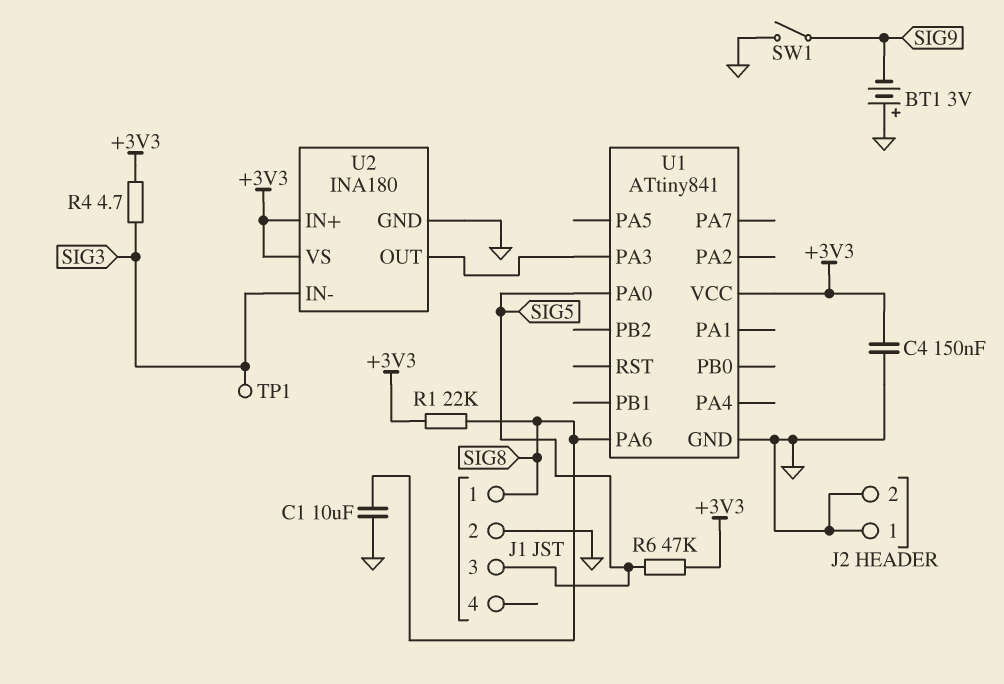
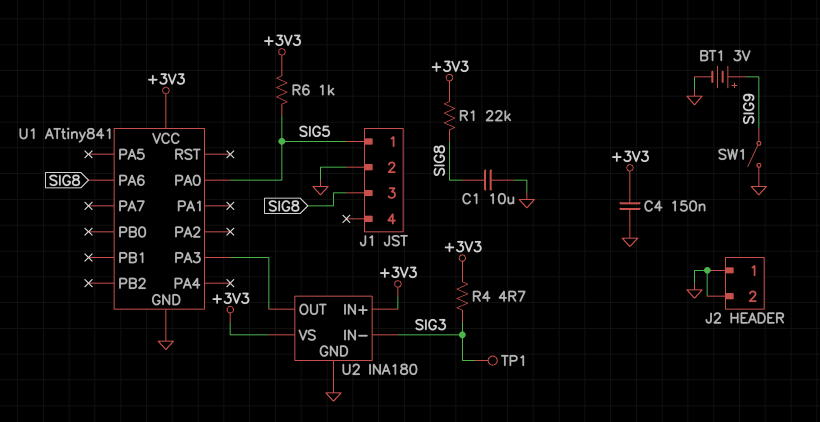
BT1: 3V (plus GND, minus SIG9) -> 3V (plus SIG9, minus GND)
J1 pin 1: SIG8 -> SIG5
J1 pin 3: SIG5 -> SIG8
R6: 47k (+3V3, SIG5) -> 1k (+3V3, SIG5)

